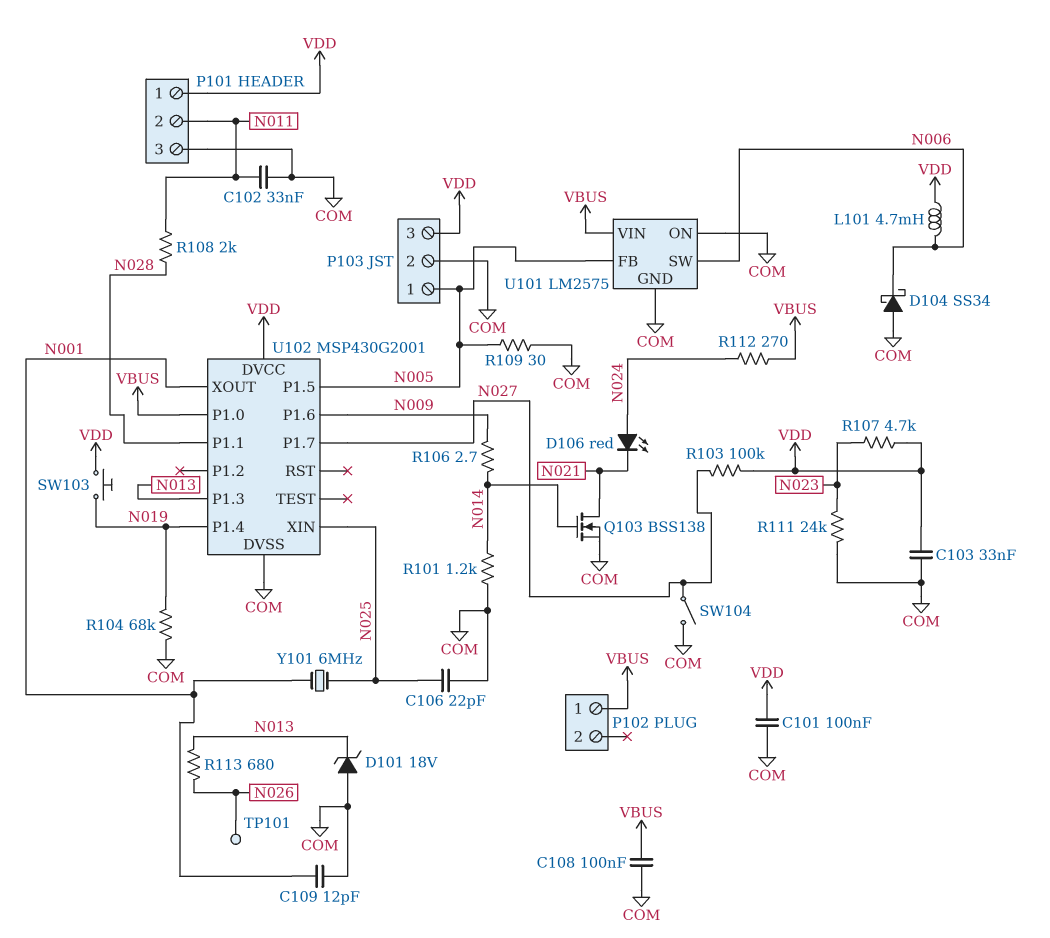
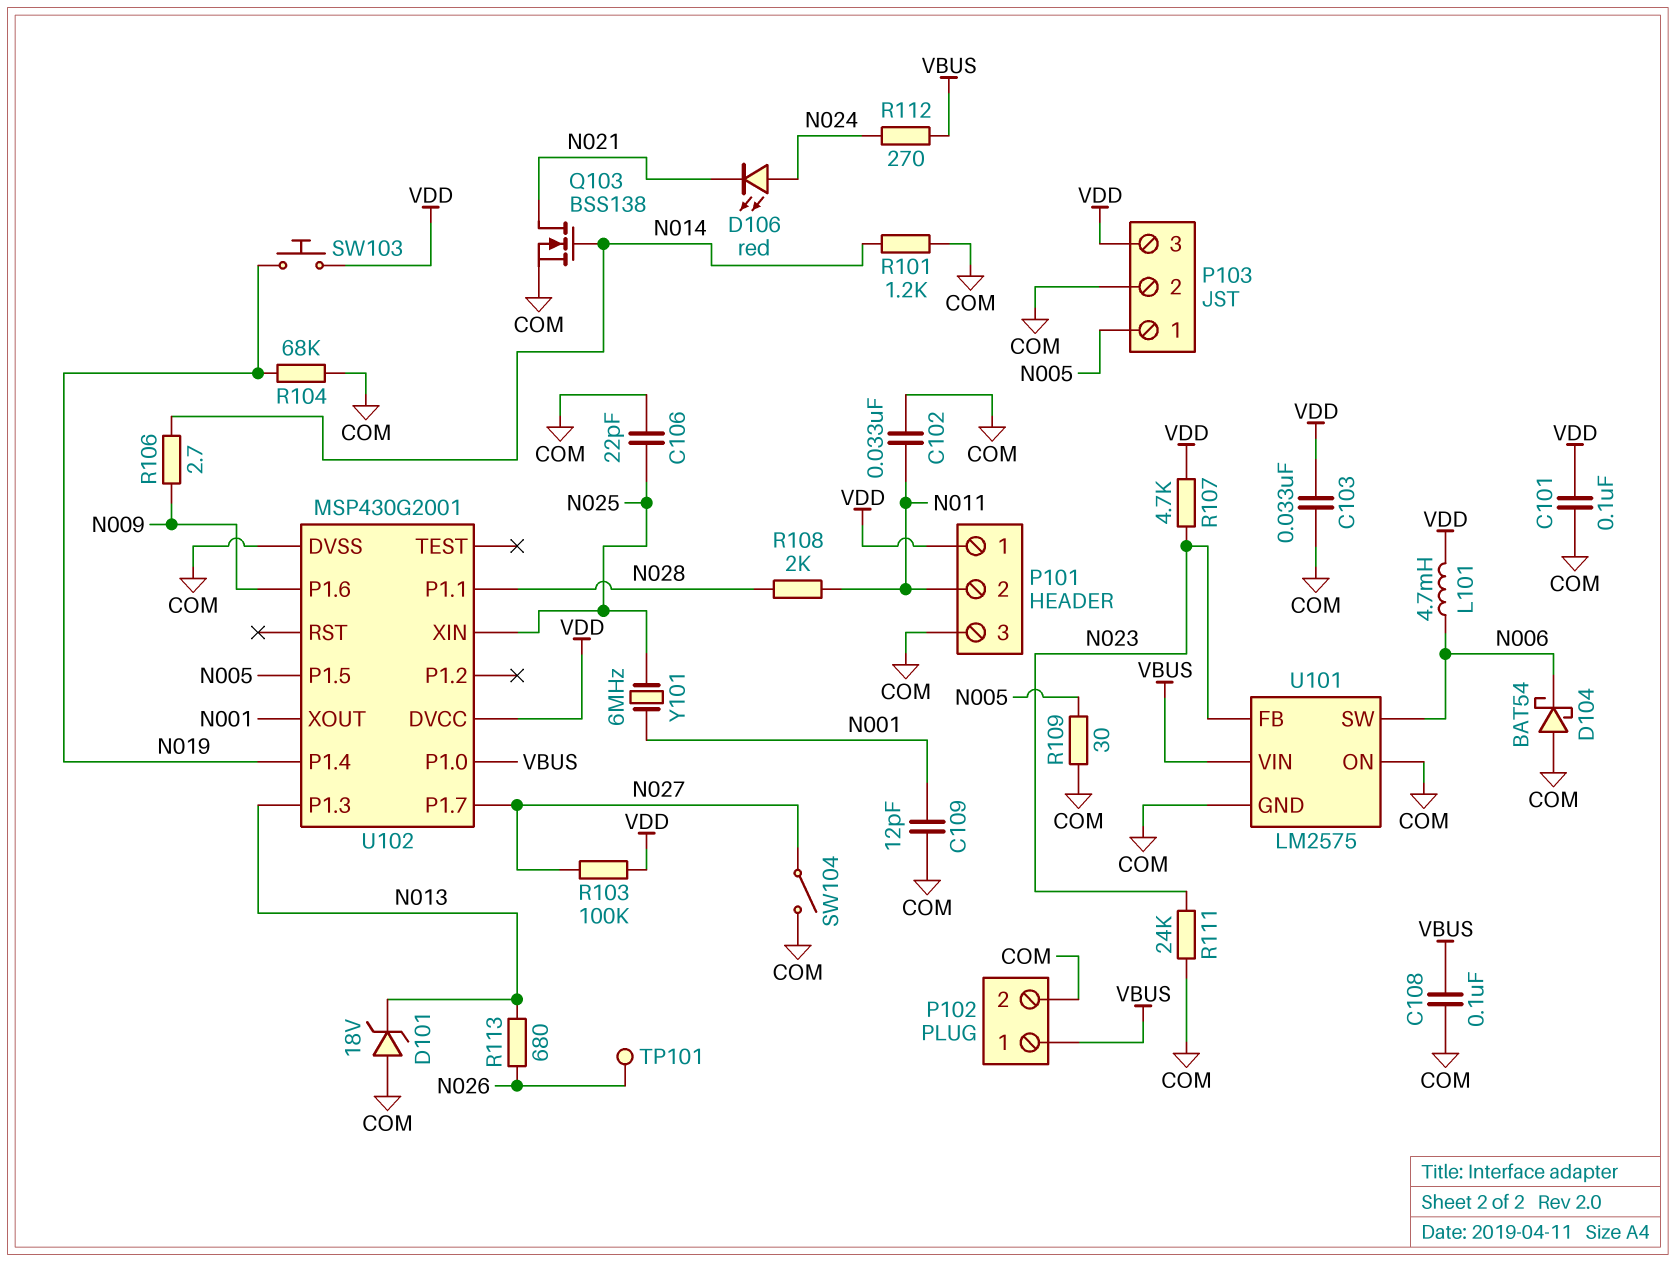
D104: schottky SS34 (A COM, K N006) -> schottky BAT54 (A COM, K N006)
P102 pin 2: none -> COM
U101 pin FB: N005 -> N023

